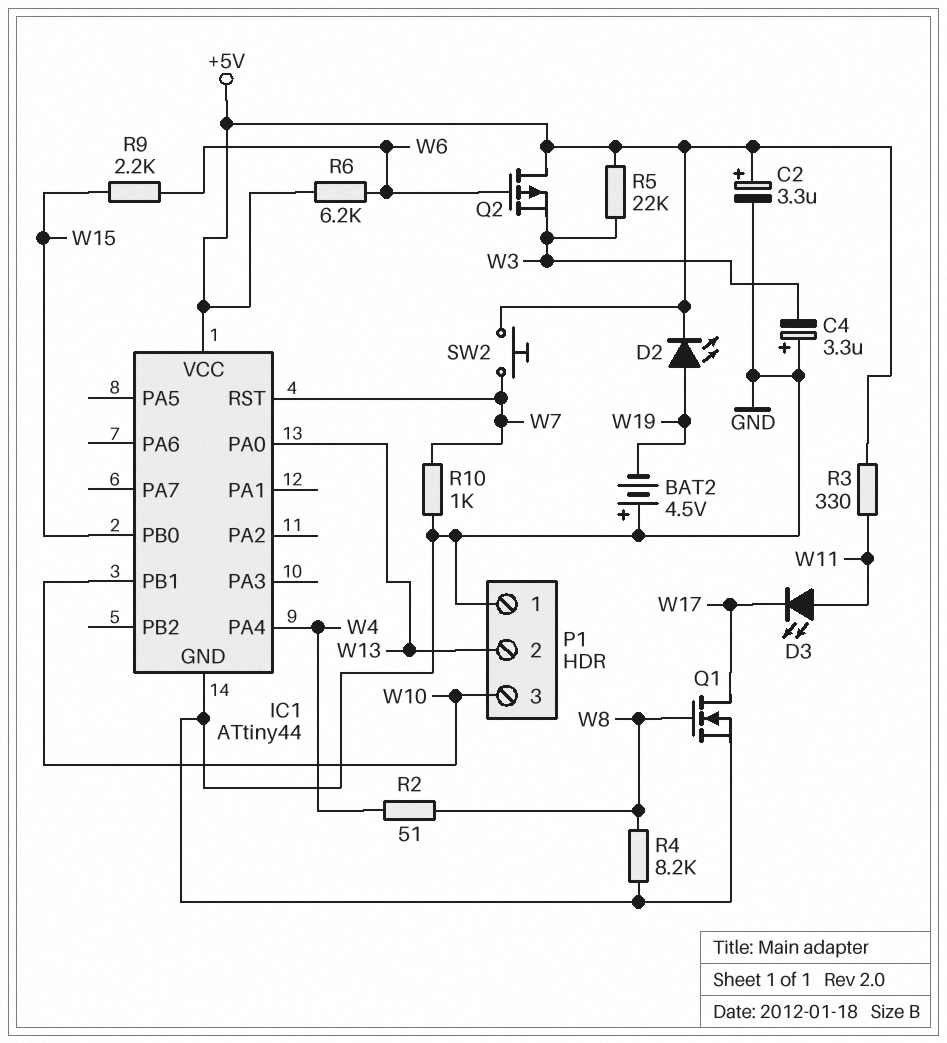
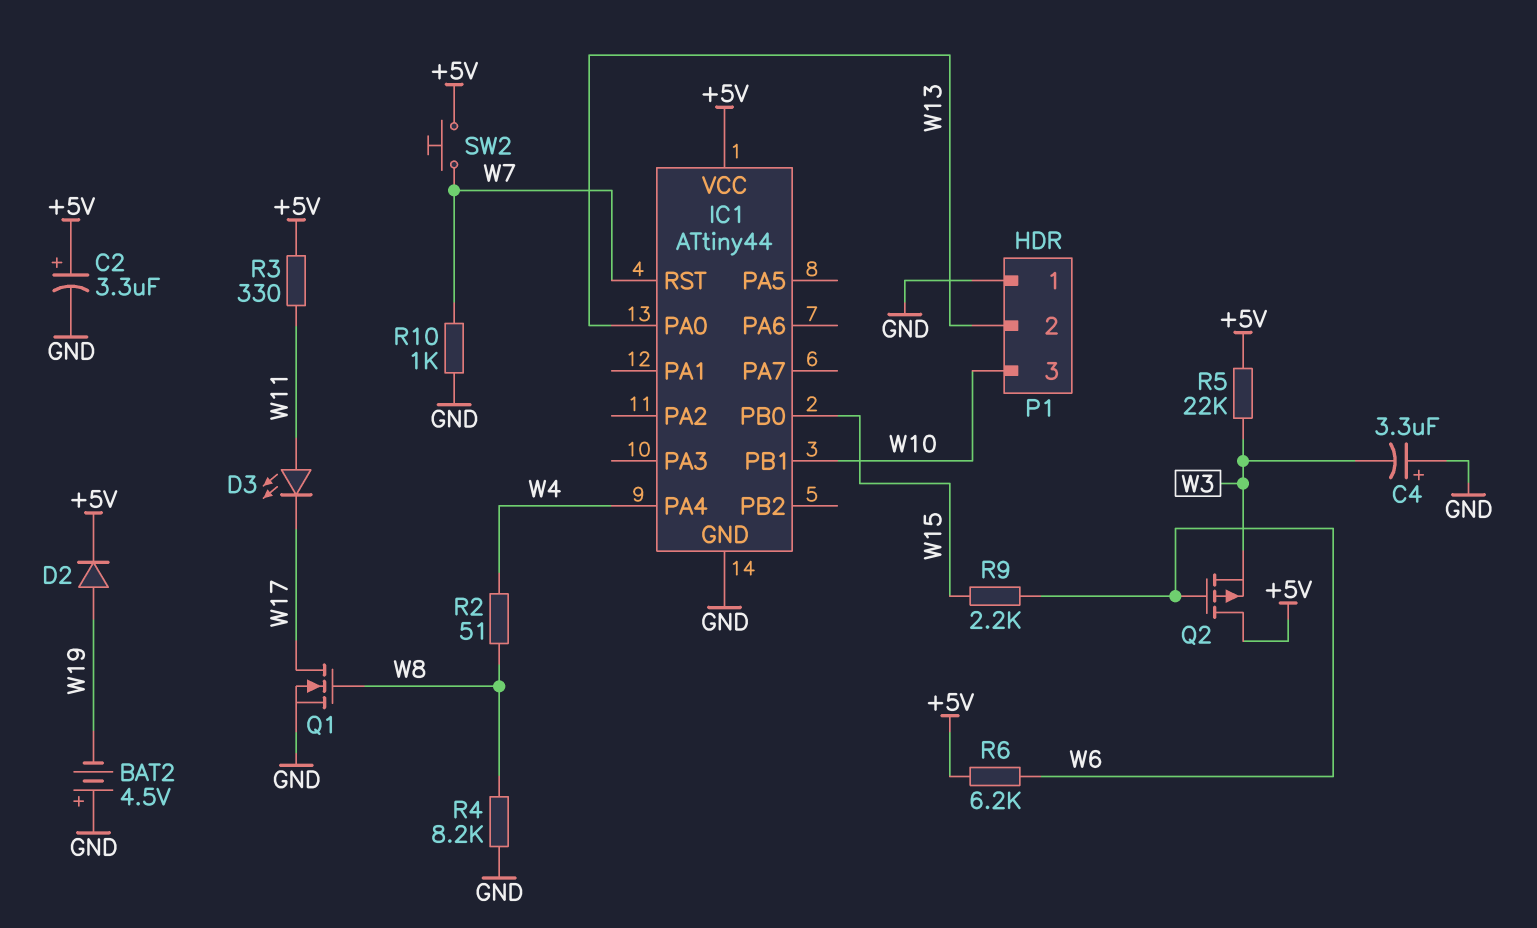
D2: LED (A W19, K +5V) -> diode (A W19, K +5V)

